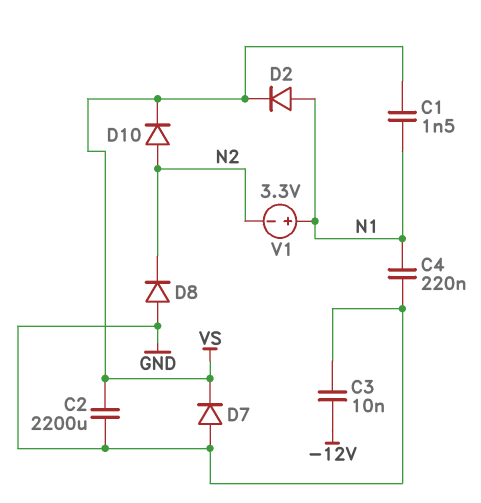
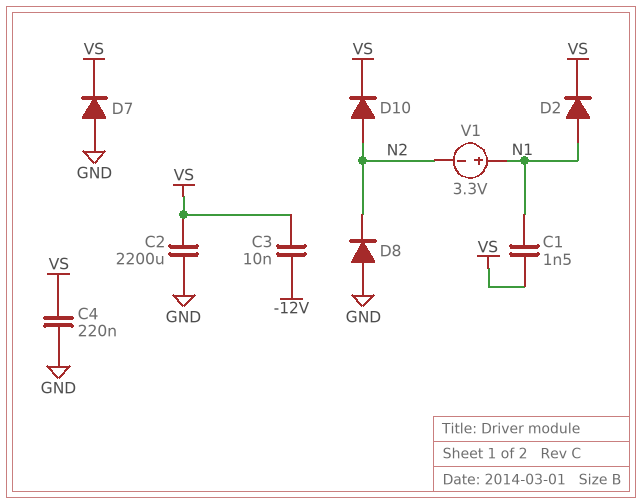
C3: 10nF (-12V, GND) -> 10nF (-12V, VS)
C4: 220nF (GND, N1) -> 220nF (GND, VS)

